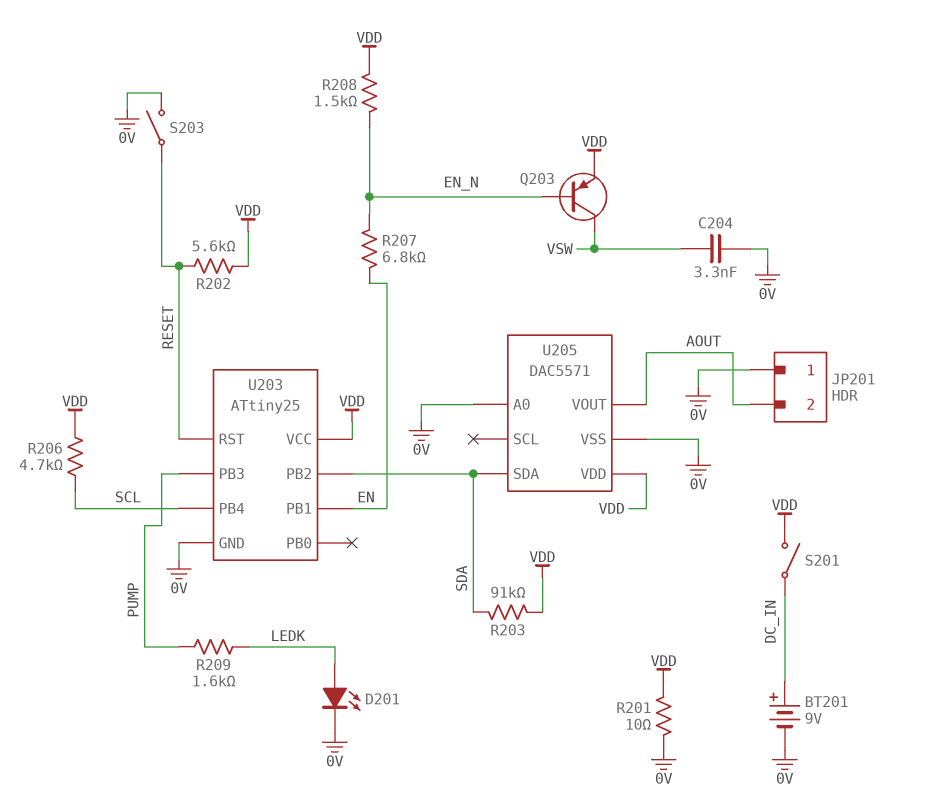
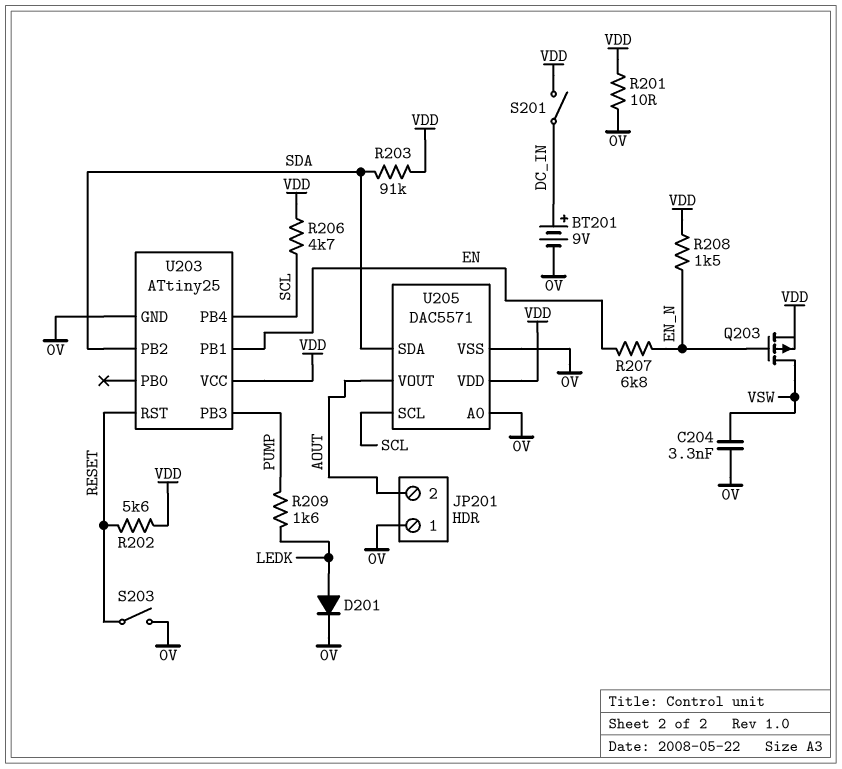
D201: LED (A LEDK, K 0V) -> diode (A LEDK, K 0V)
Q203: PNP (B EN_N, C VSW, E VDD) -> PMOS (G EN_N, D VSW, S VDD)
U205 pin SCL: none -> SCL

